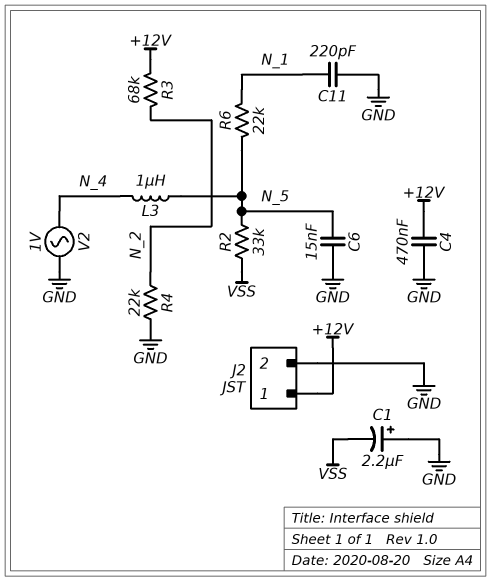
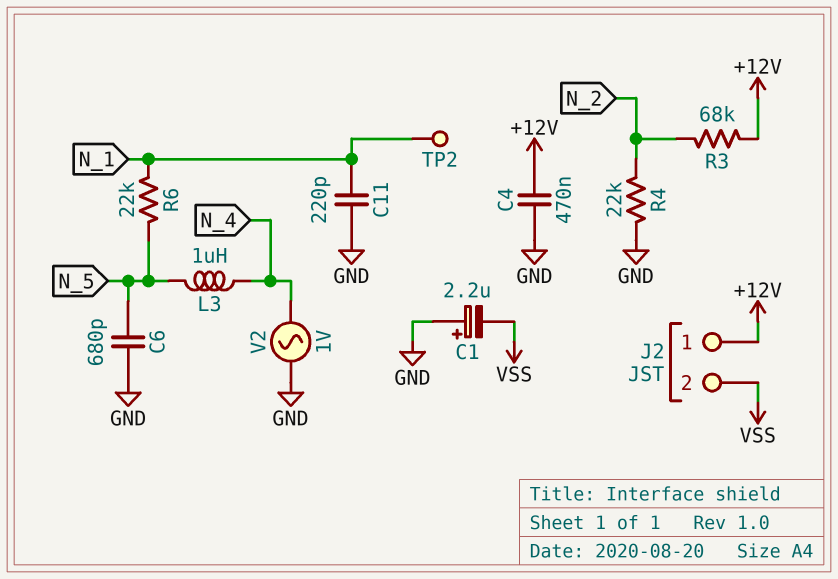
C6: 15nF (GND, N_5) -> 680pF (GND, N_5)
J2 pin 2: GND -> VSS
R2: 33k (N_5, VSS) -> none
TP2: none -> test point (N_1)

